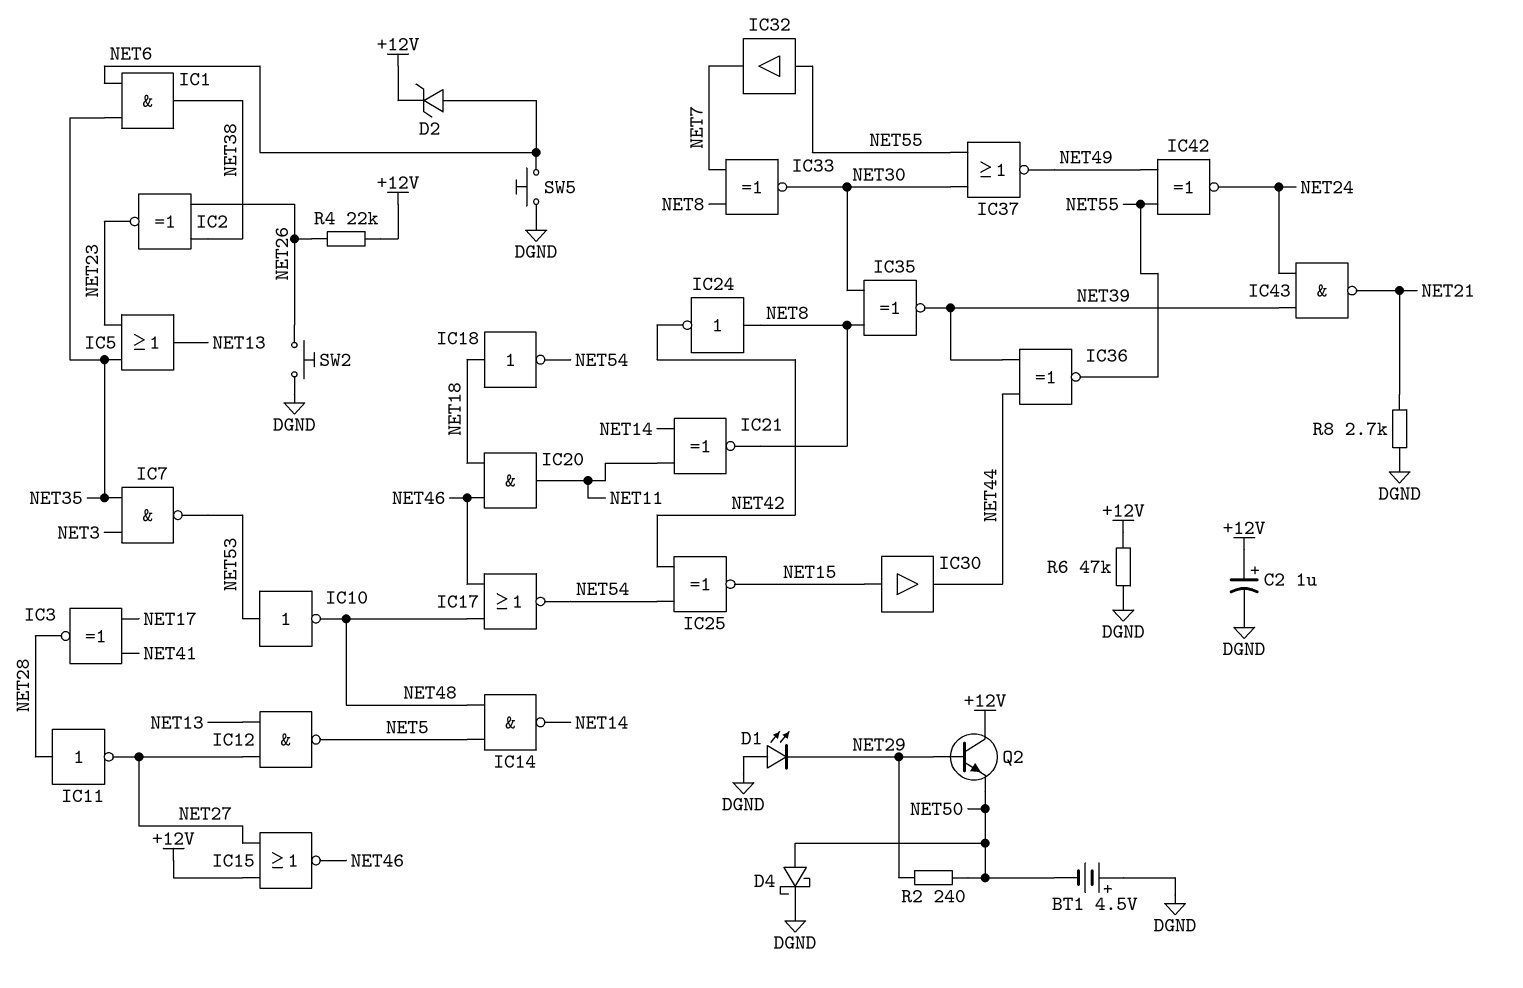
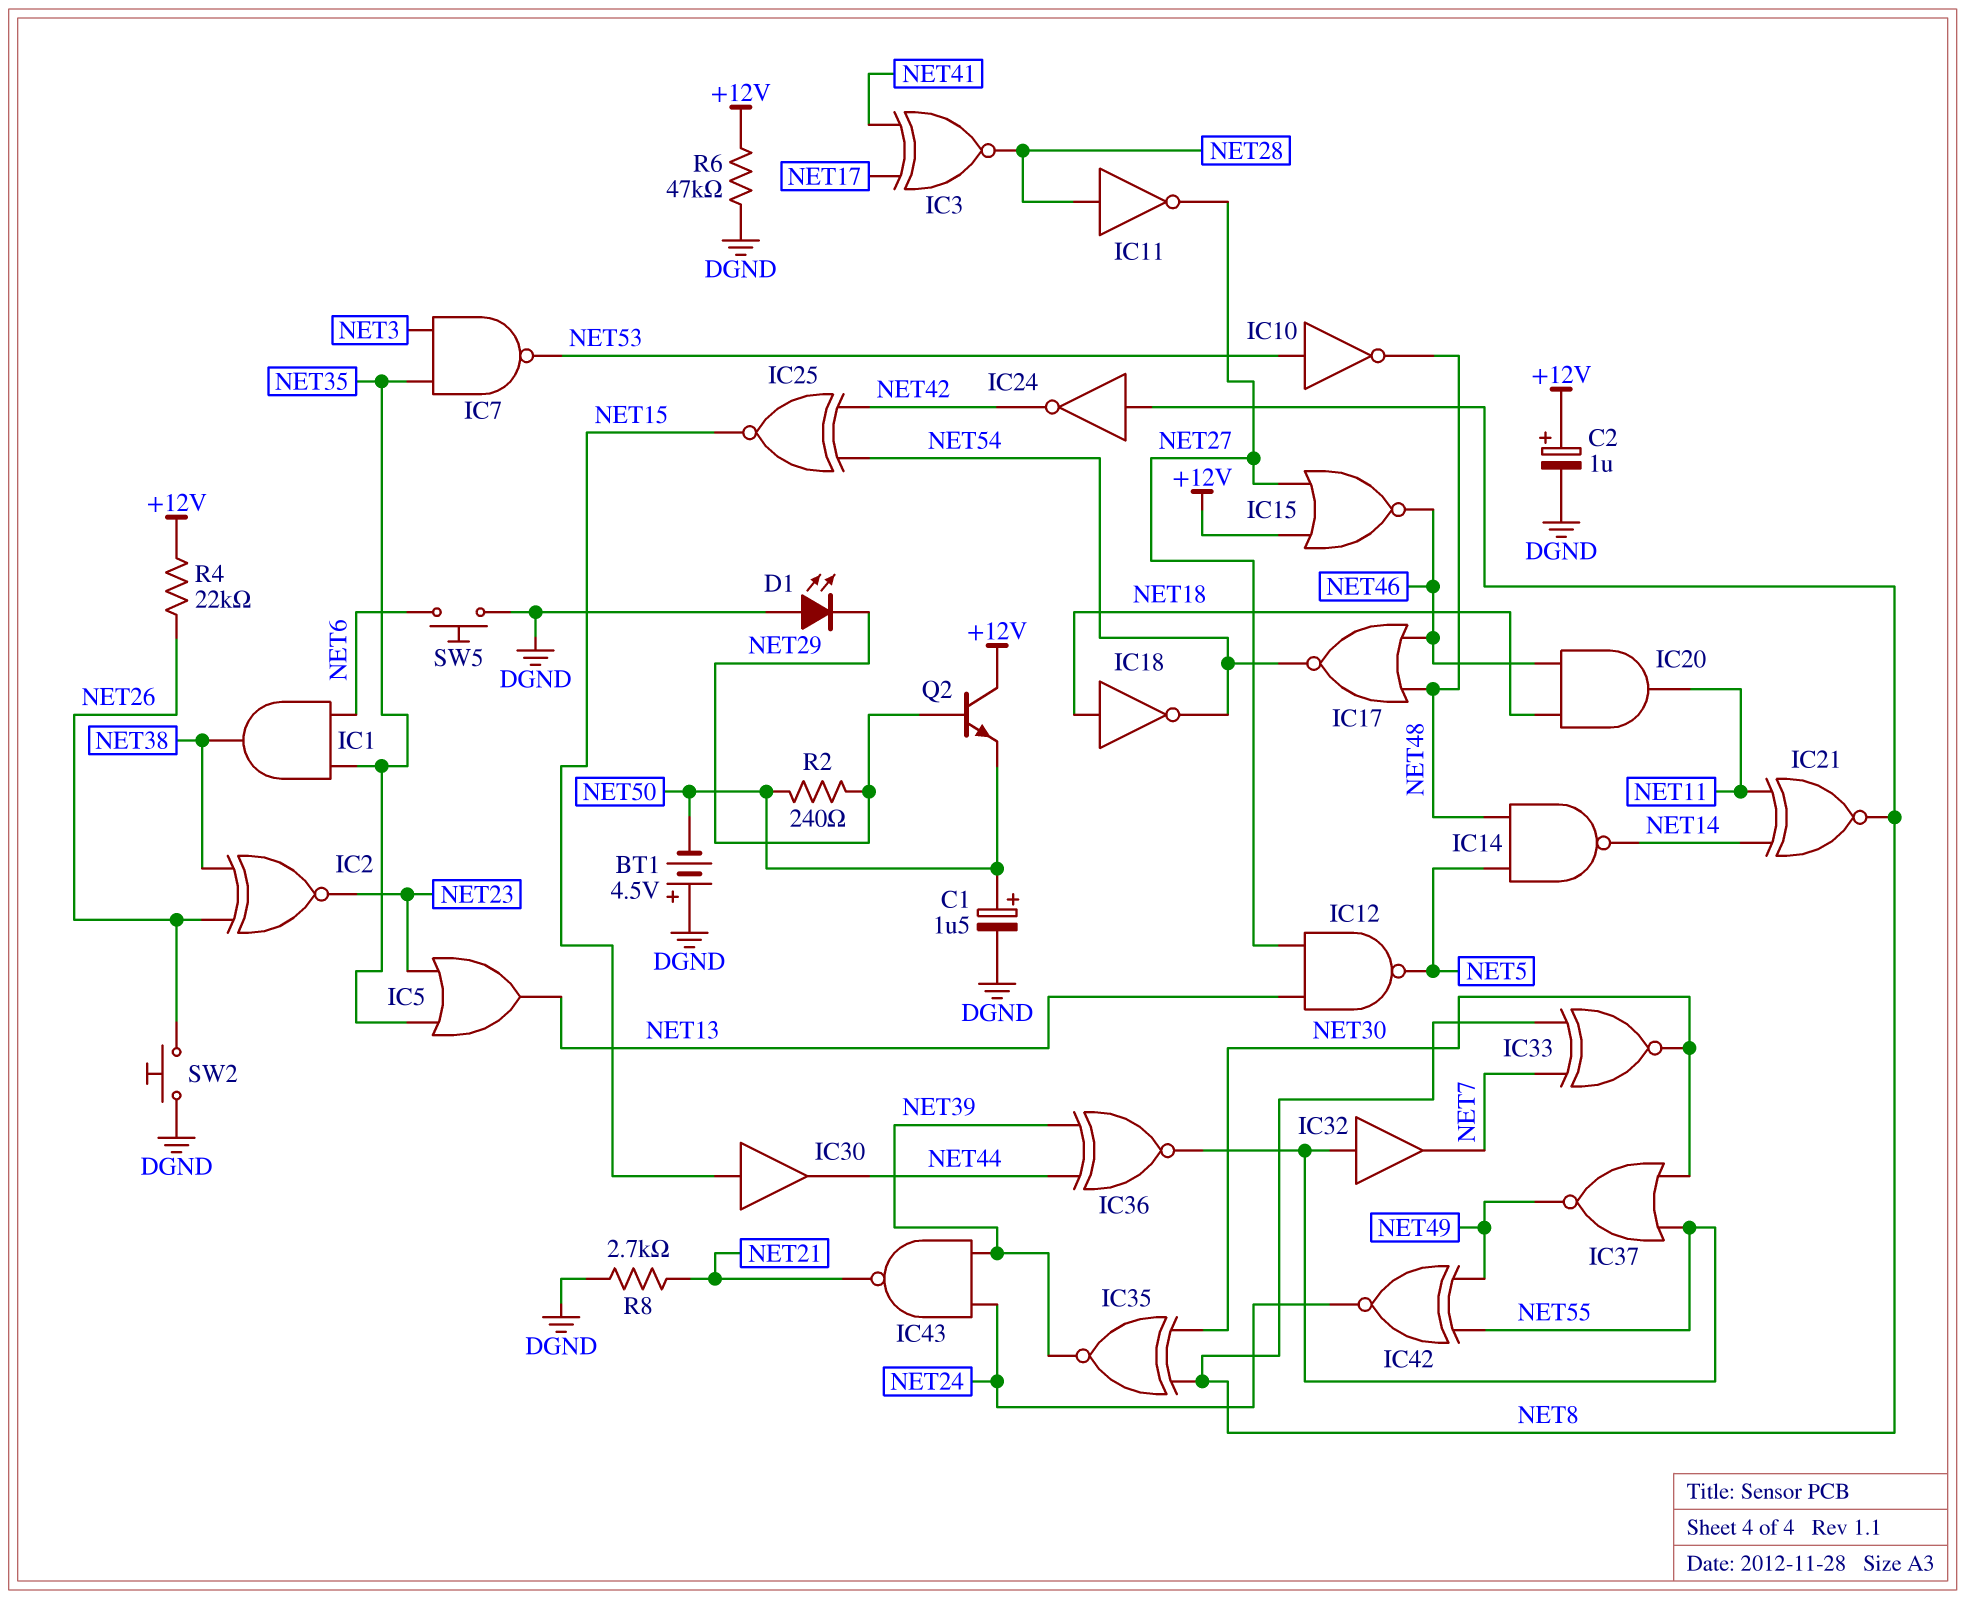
C1: none -> 1.5uF (plus NET50, minus DGND)
D2: zener (A NET6, K +12V) -> none
D4: schottky (A NET50, K DGND) -> none

